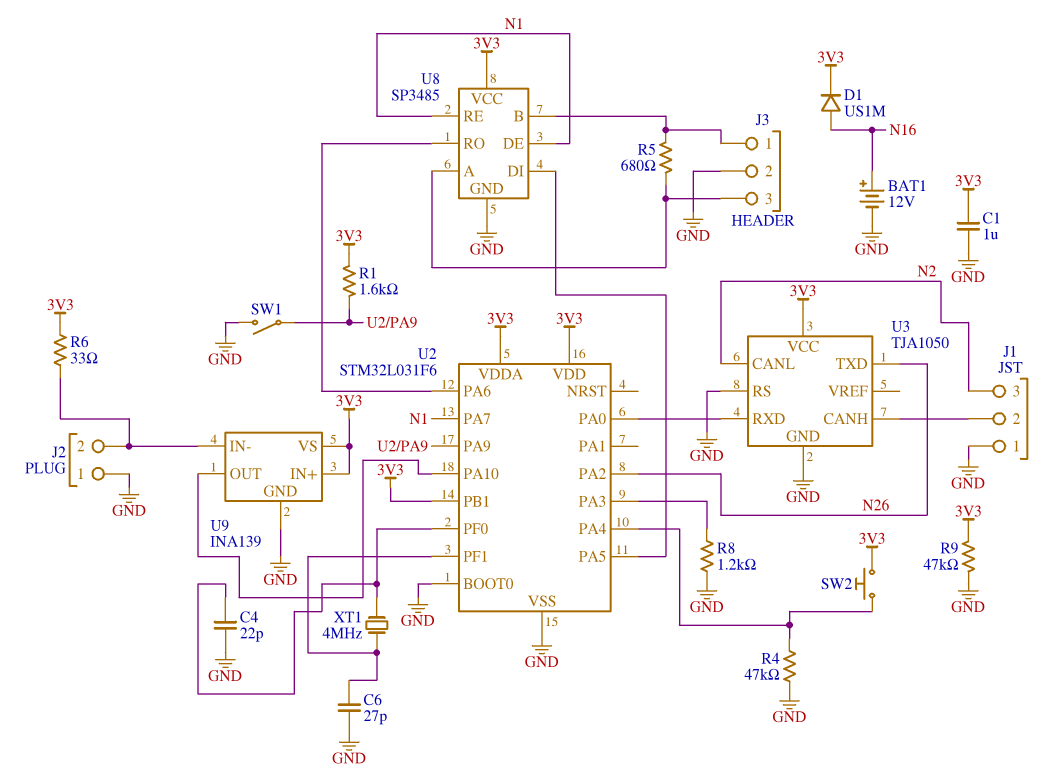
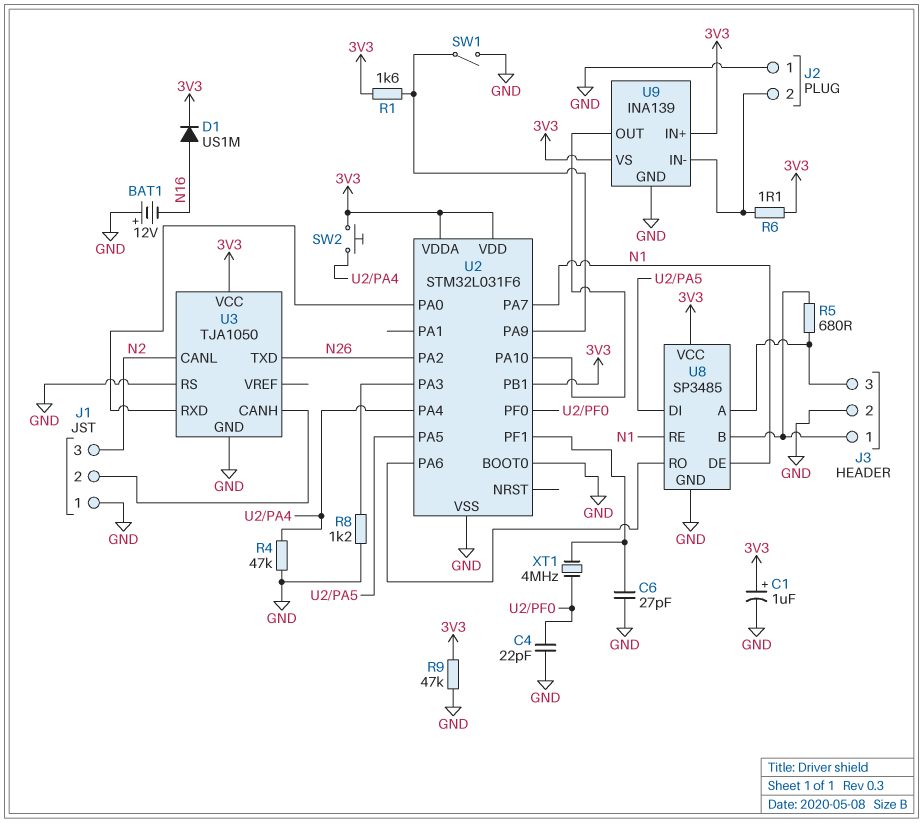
BAT1: 12V (plus N16, minus GND) -> 12V (plus GND, minus N16)
C1: 1uF (3V3, GND) -> 1uF (plus 3V3, minus GND)
R6: 33 (3V3, J2/2) -> 1.1 (3V3, J2/2)

